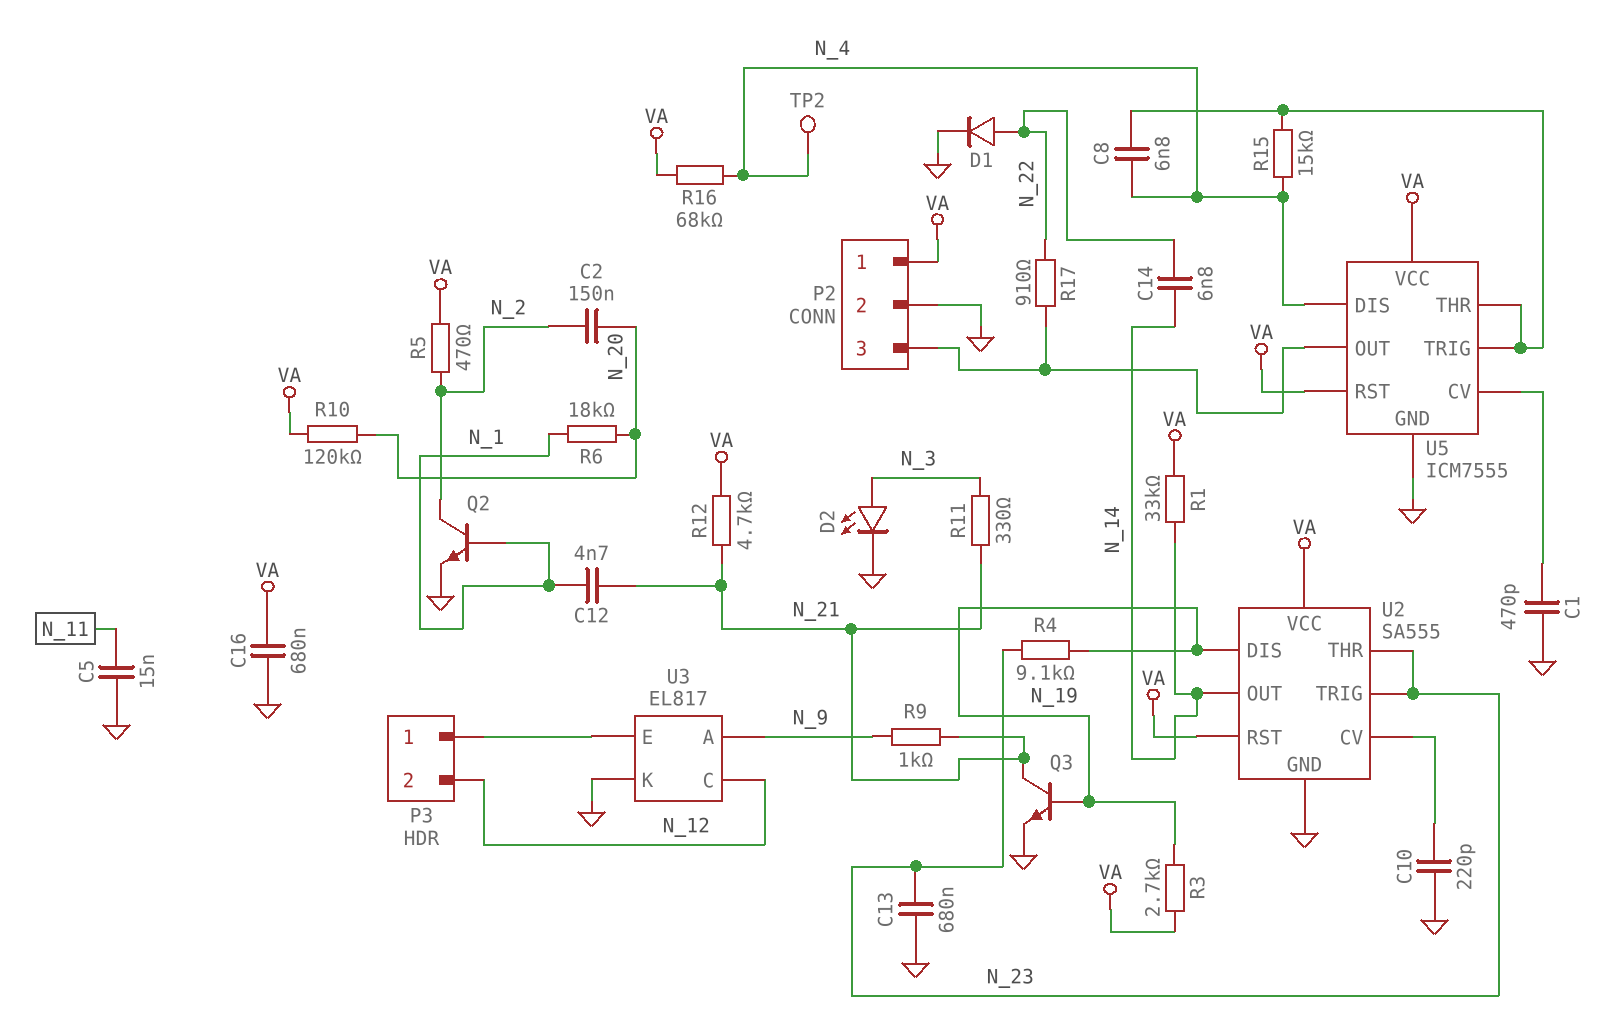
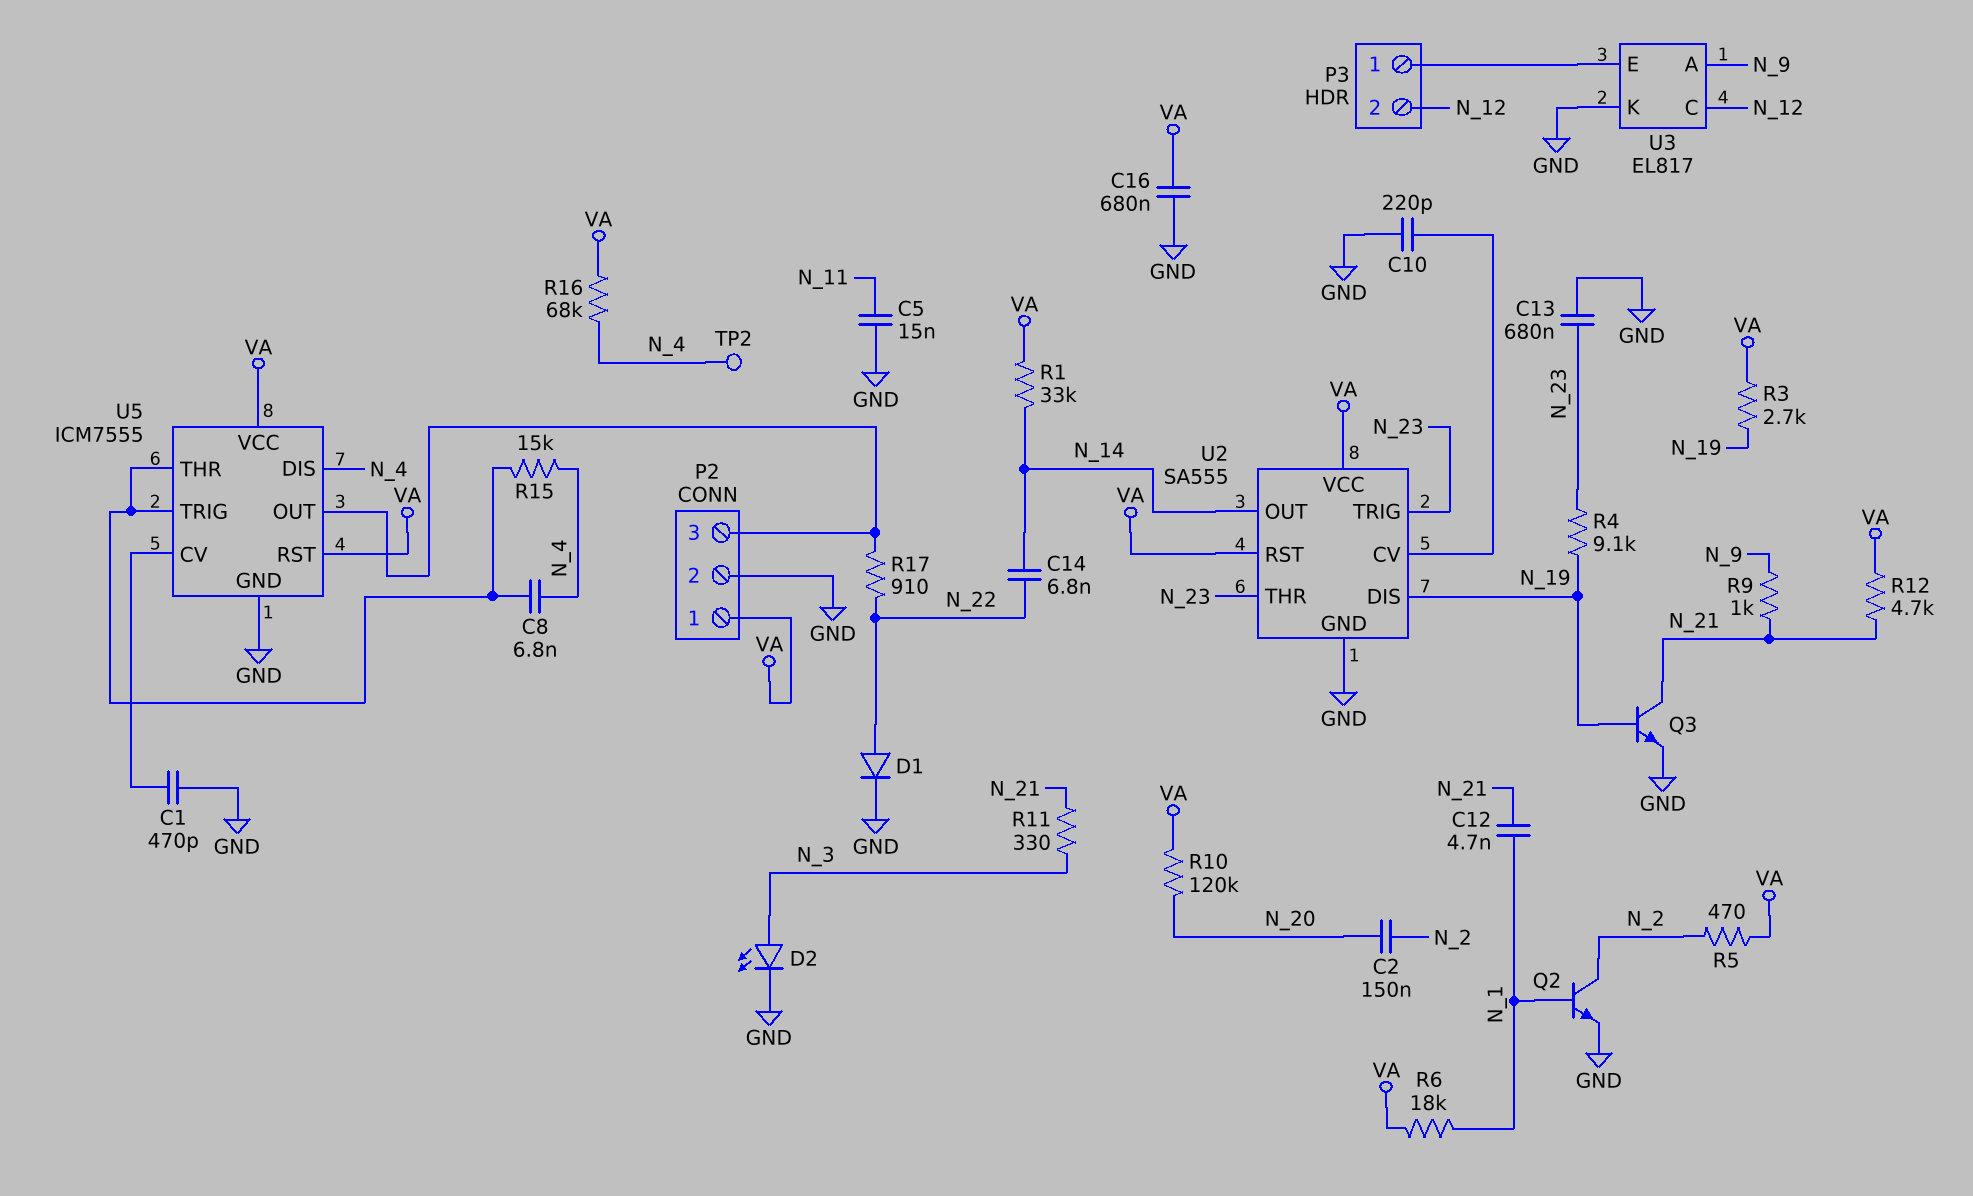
R6: 18k (N_1, N_20) -> 18k (N_1, VA)

